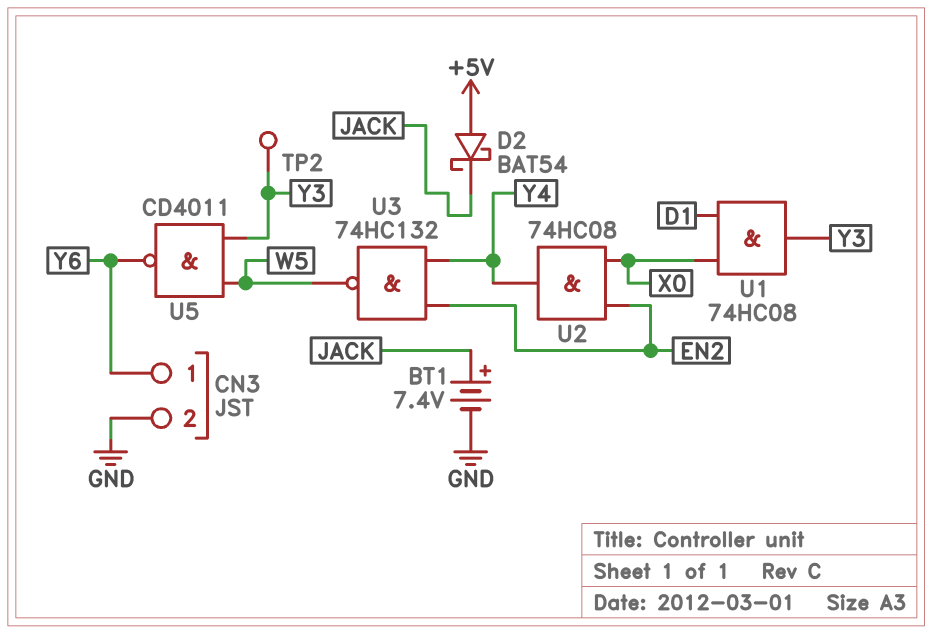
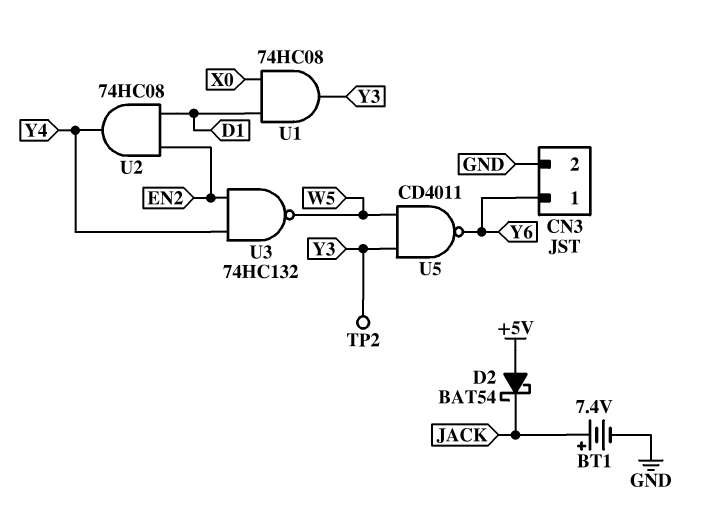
U2: AND 74HC08 (in EN2, in X0, out Y4) -> AND 74HC08 (in D1, in EN2, out Y4)

